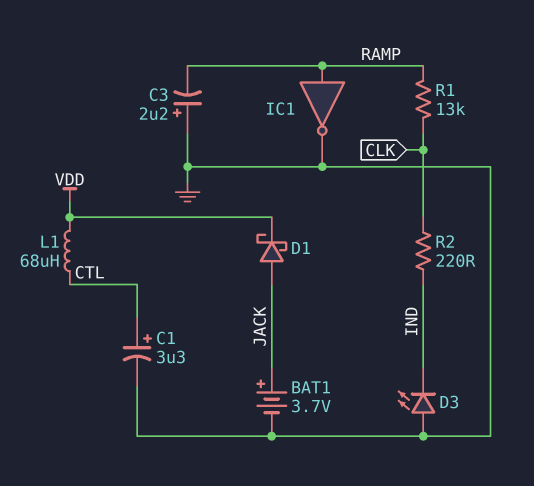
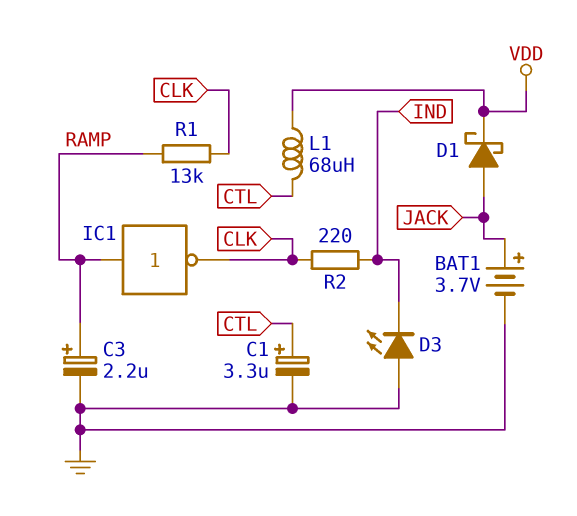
C3: 2.2uF (plus GND, minus RAMP) -> 2.2uF (plus RAMP, minus GND)
IC1: NOT (in RAMP, out GND) -> NOT (in RAMP, out CLK)

